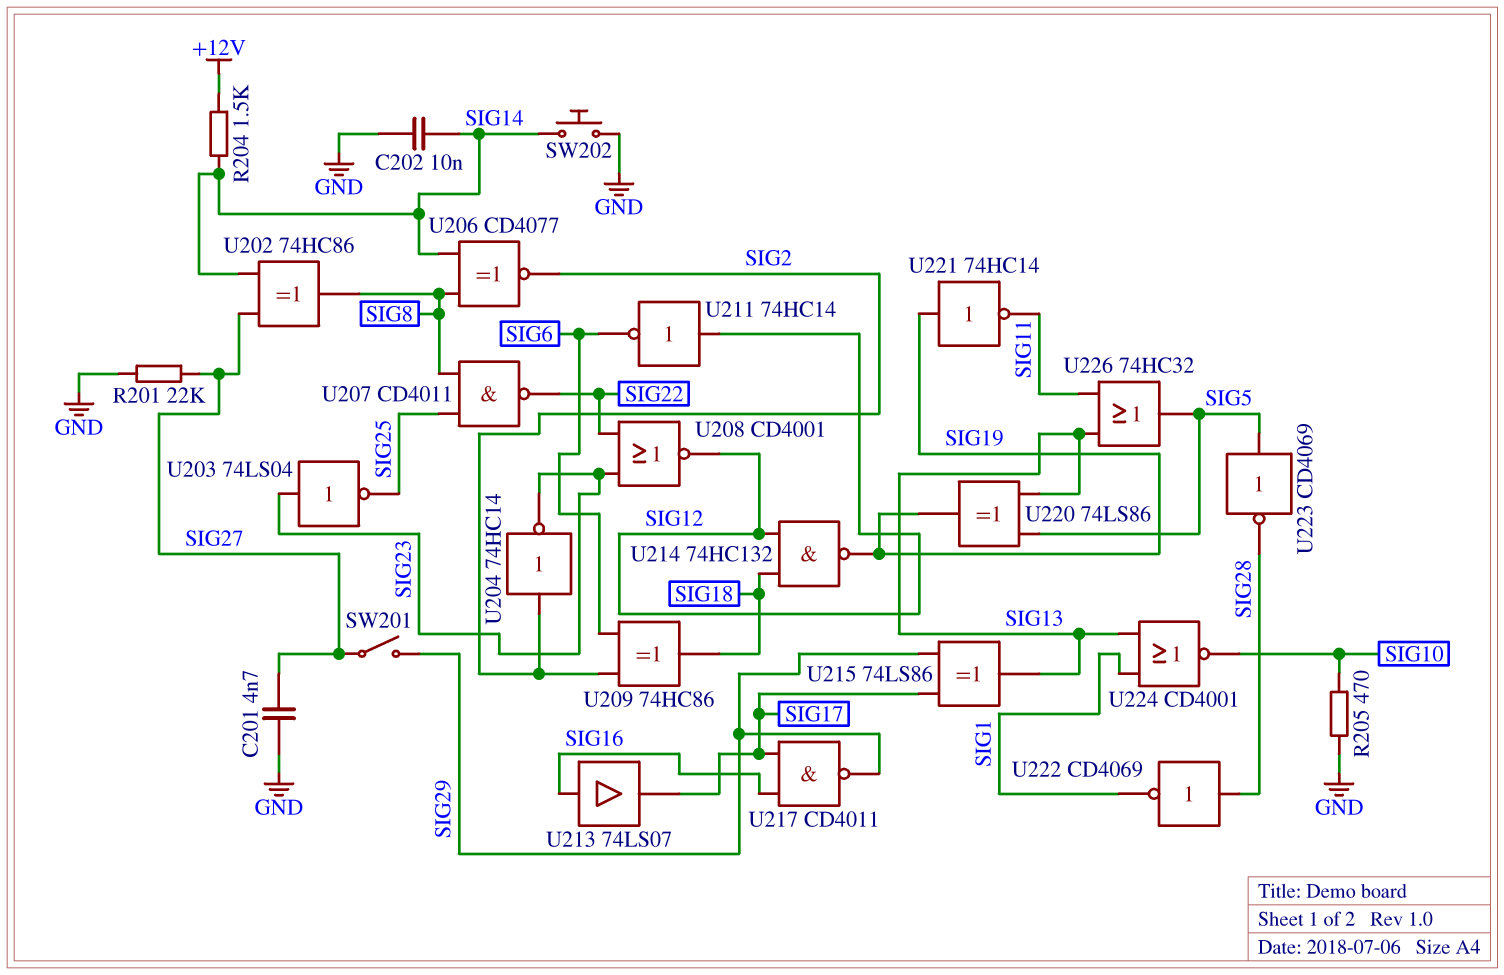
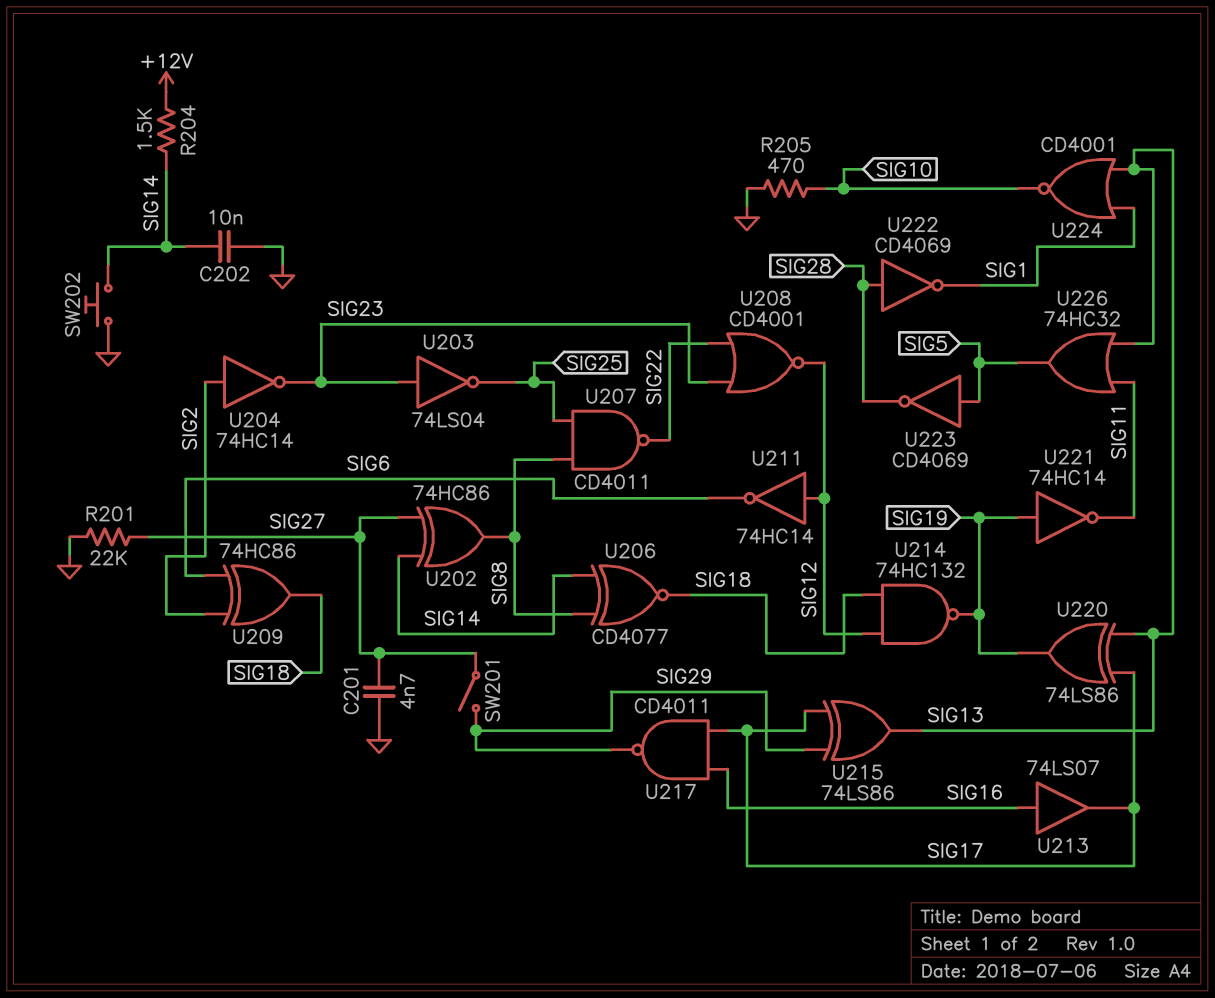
U206: XNOR CD4077 (in SIG8, in SIG14, out SIG2) -> XNOR CD4077 (in SIG8, in SIG14, out SIG18)
U220: XOR 74LS86 (in SIG5, in SIG13, out SIG19) -> XOR 74LS86 (in SIG13, in SIG17, out SIG19)

